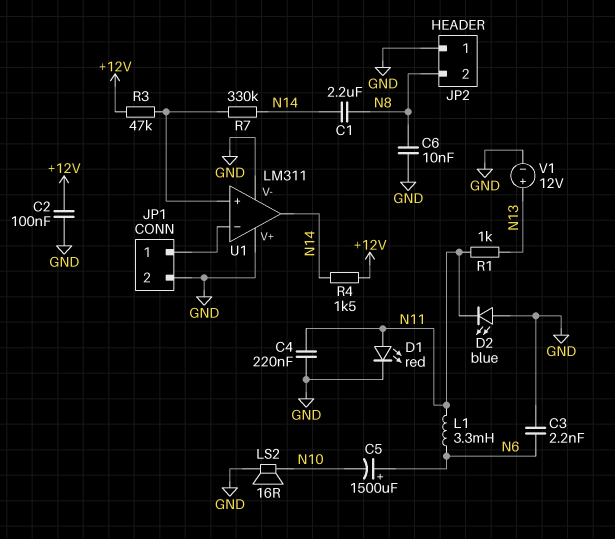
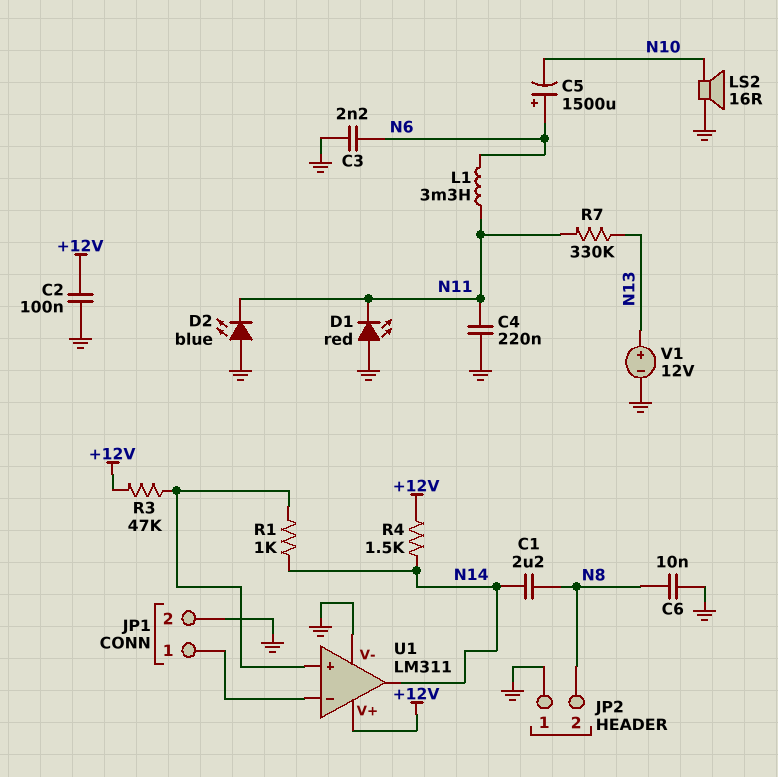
D1: LED red (A N11, K GND) -> LED red (A GND, K N11)
R1: 1k (N11, N13) -> 1k (N14, U1/in+)
R7: 330k (N14, U1/in+) -> 330k (N11, N13)
U1 pin V+: GND -> +12V

